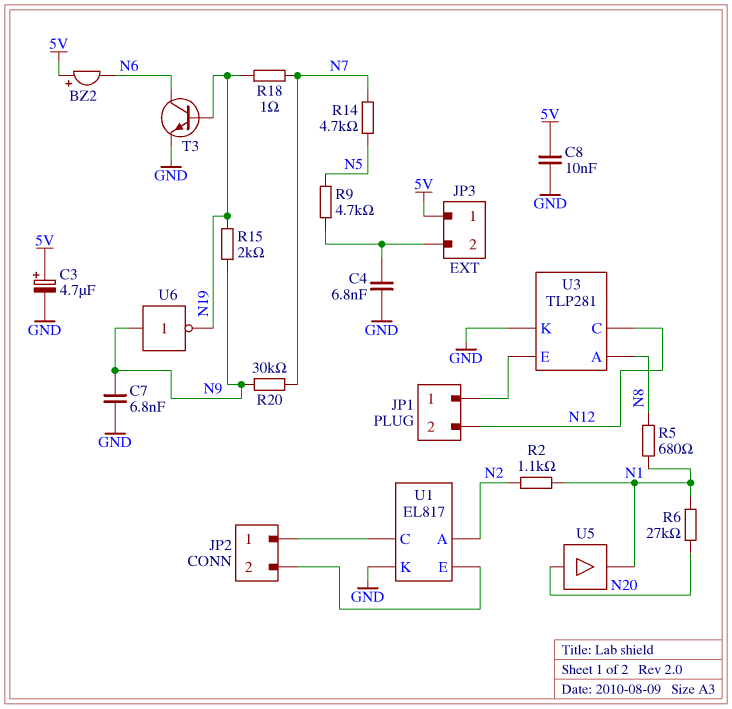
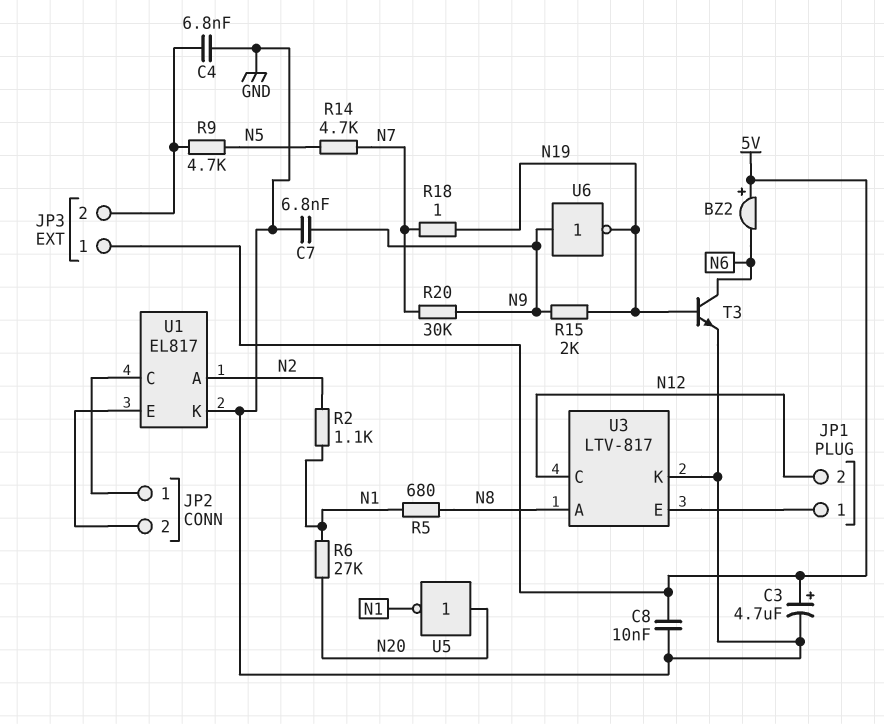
U3: TLP281 -> LTV-817
U5: buffer (in N20, out N1) -> NOT (in N20, out N1)

